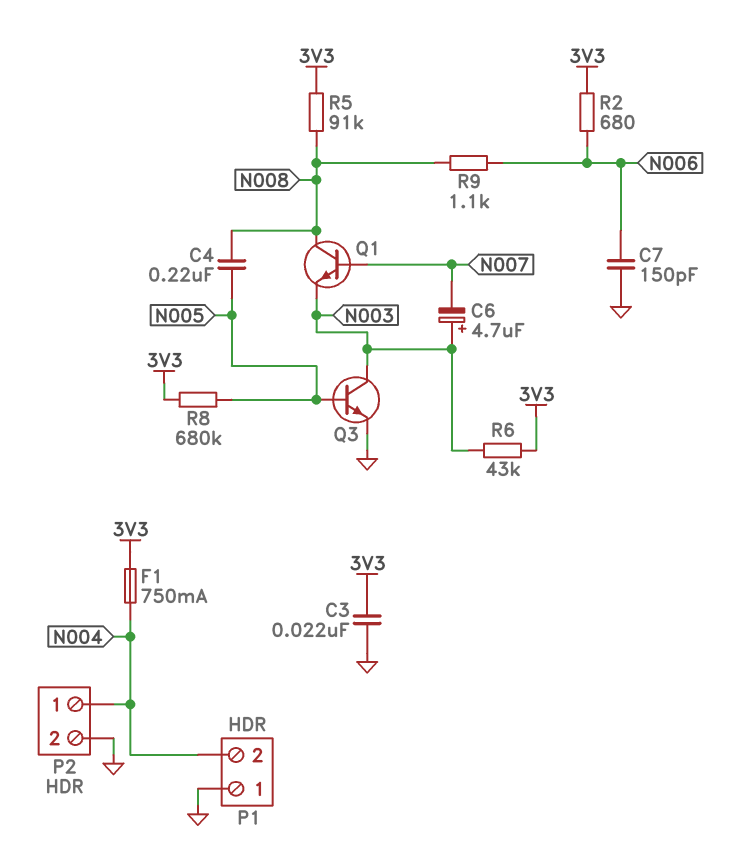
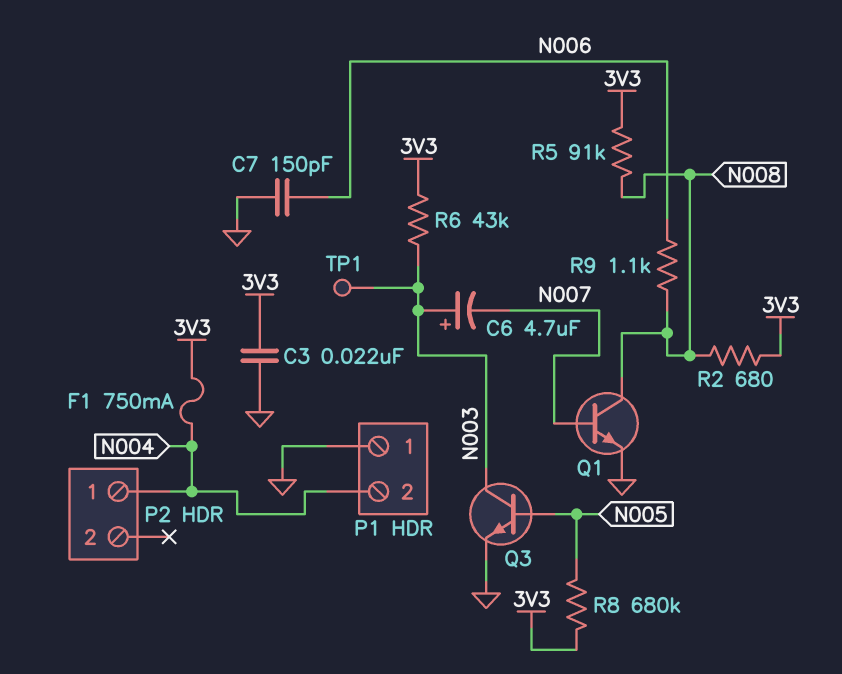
C4: 220nF (N005, N008) -> none
P2 pin 2: GND -> none
Q1: NPN (B N007, C N008, E N003) -> NPN (B N007, C N008, E GND)
R2: 680 (3V3, N006) -> 680 (3V3, N008)
TP1: none -> test point (N003)

